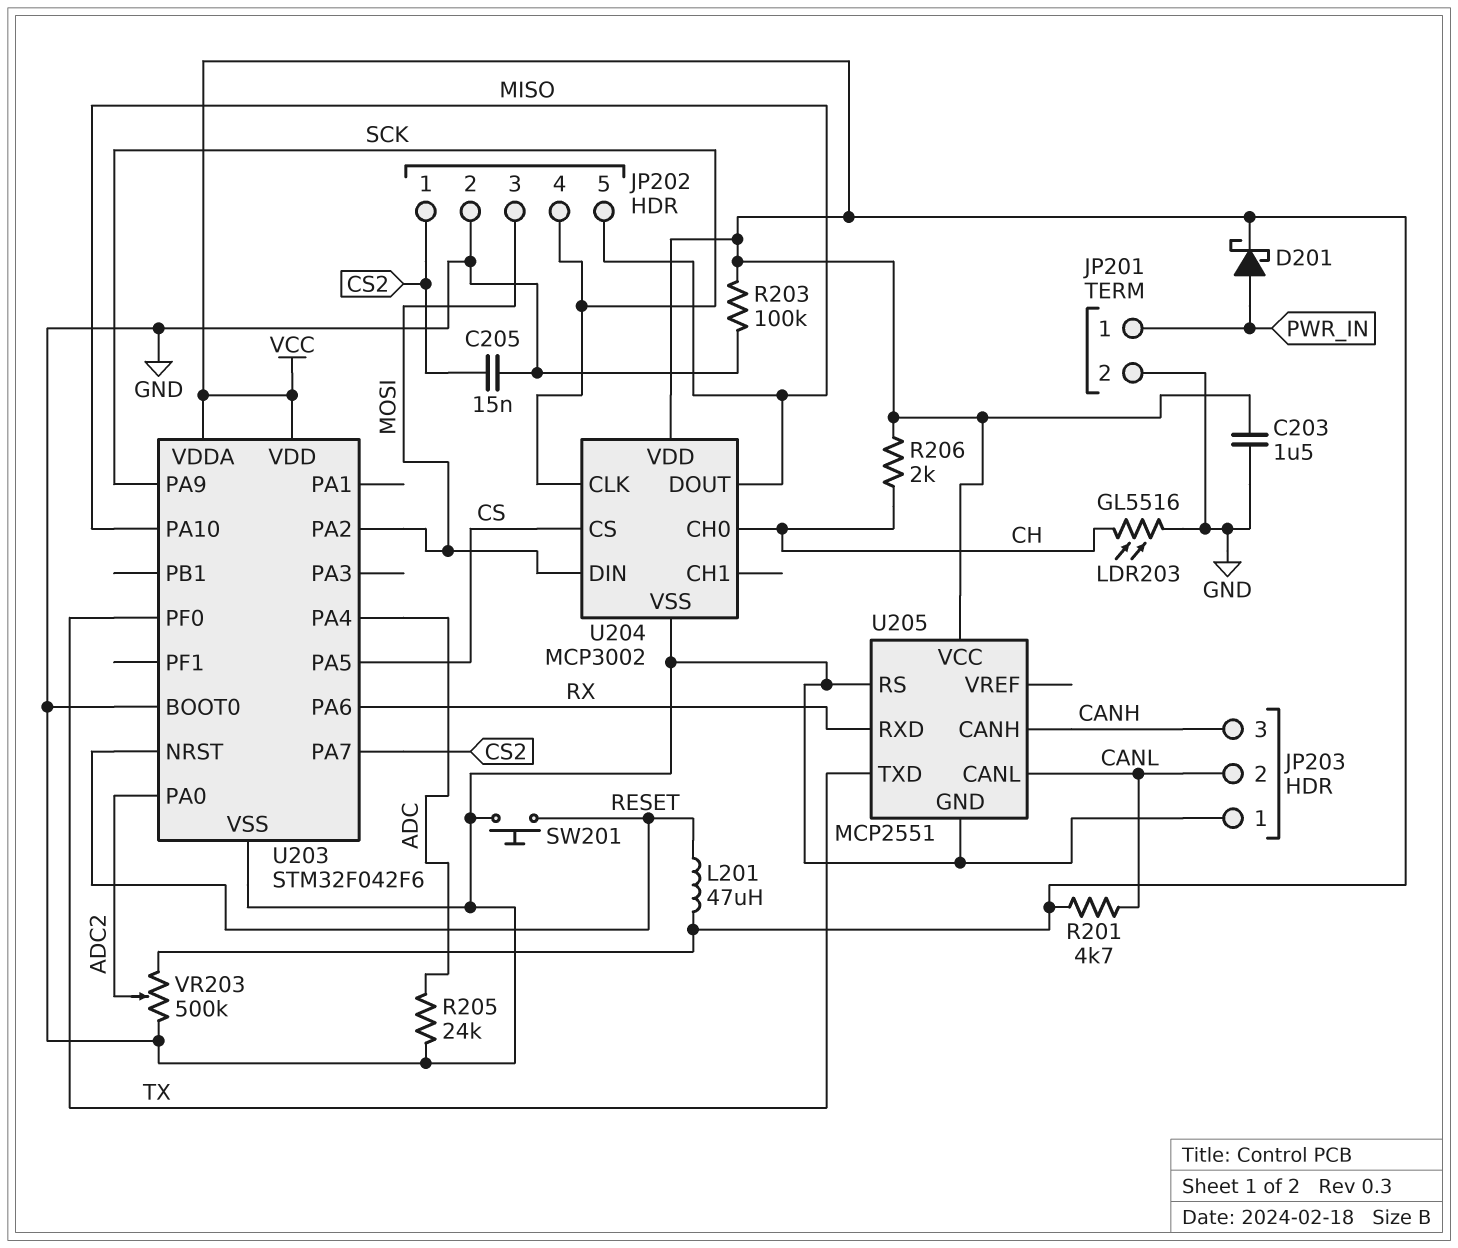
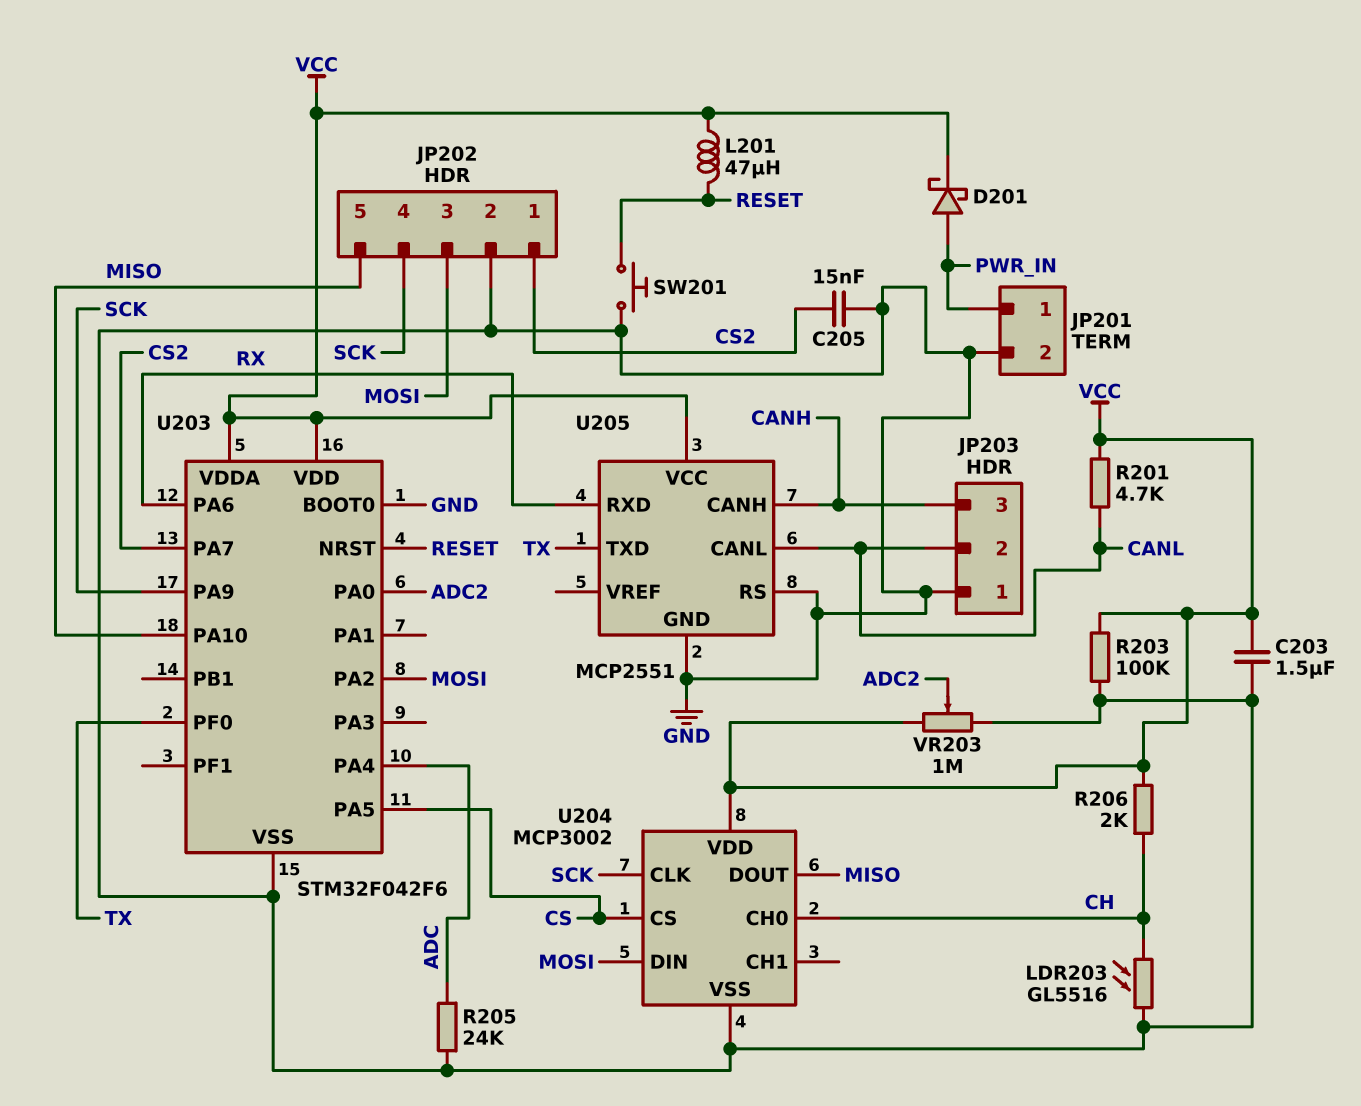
VR203: 500k (GND, VCC, wiper ADC2) -> 1M (GND, VCC, wiper ADC2)

